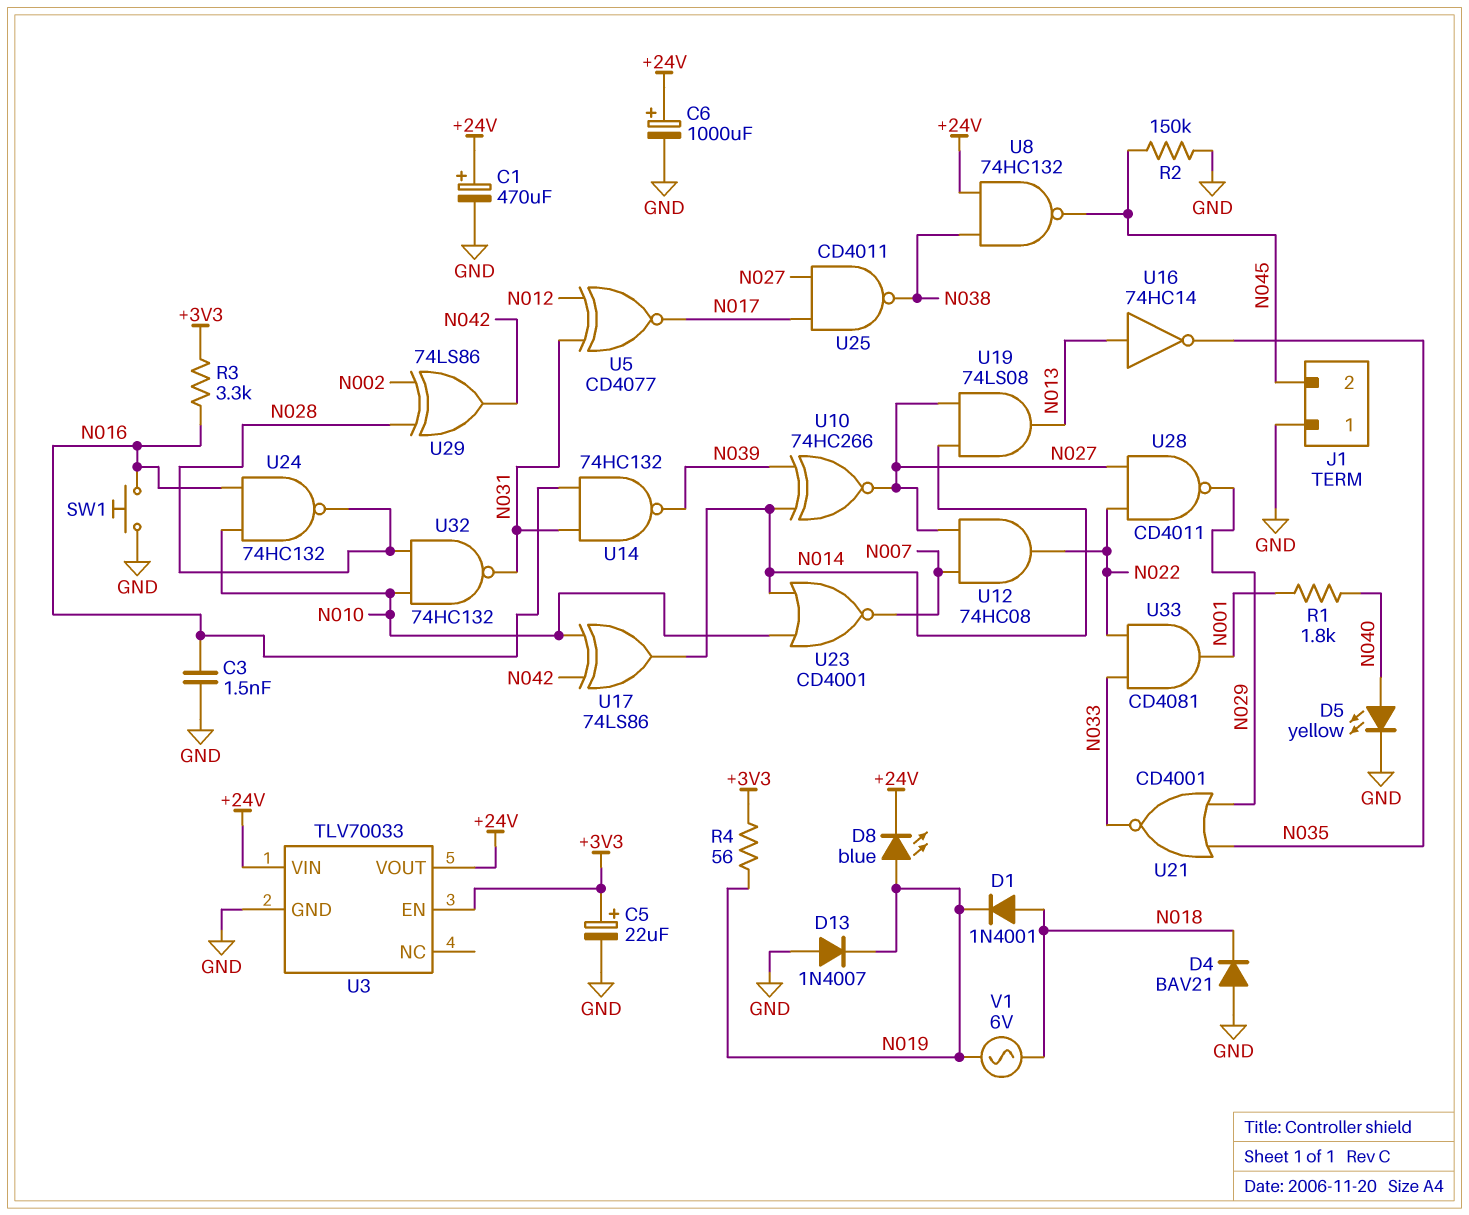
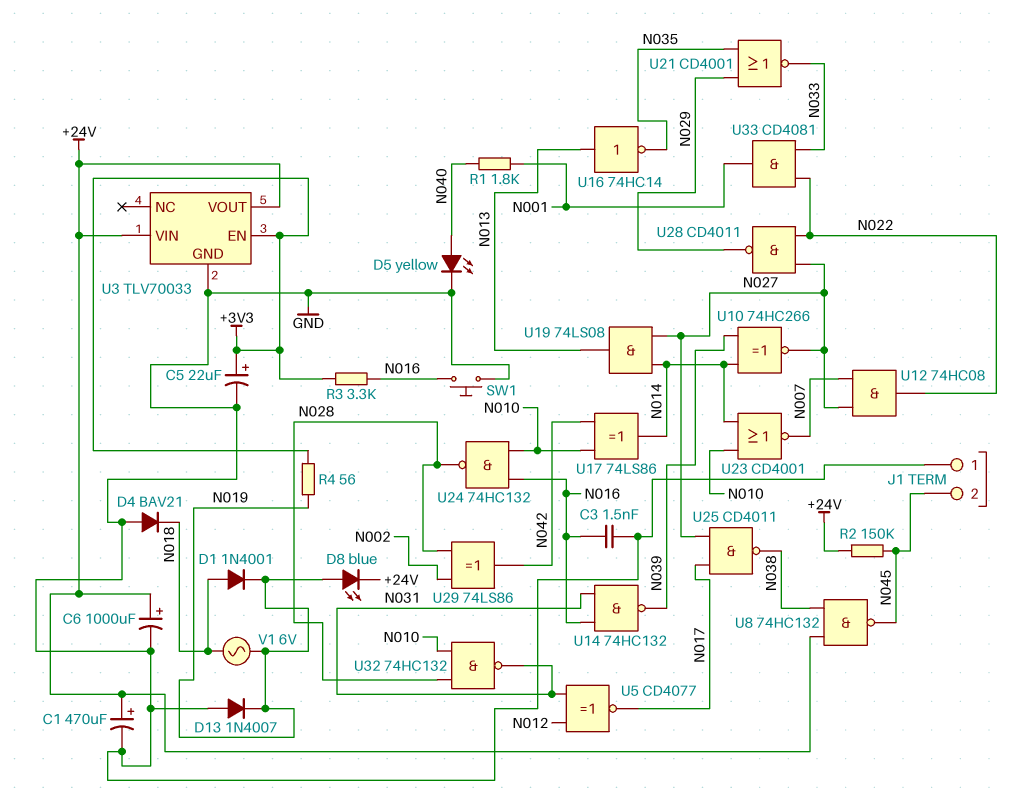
R2: 150k (GND, N045) -> 150k (+24V, N045)

